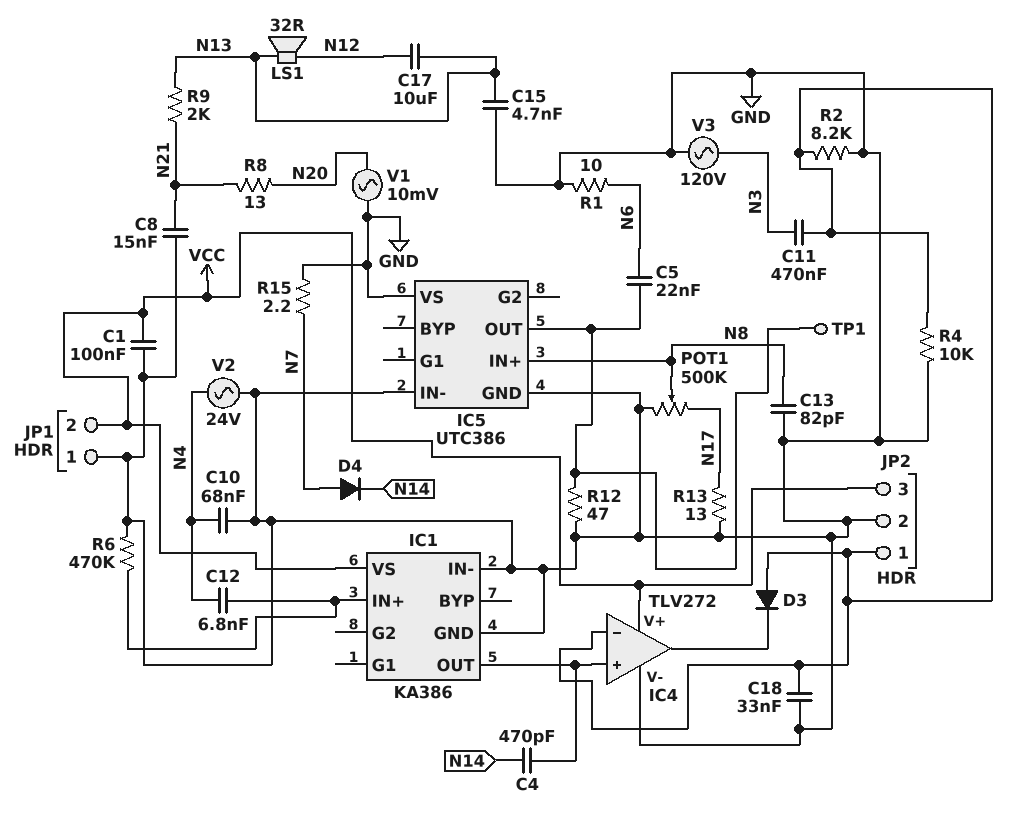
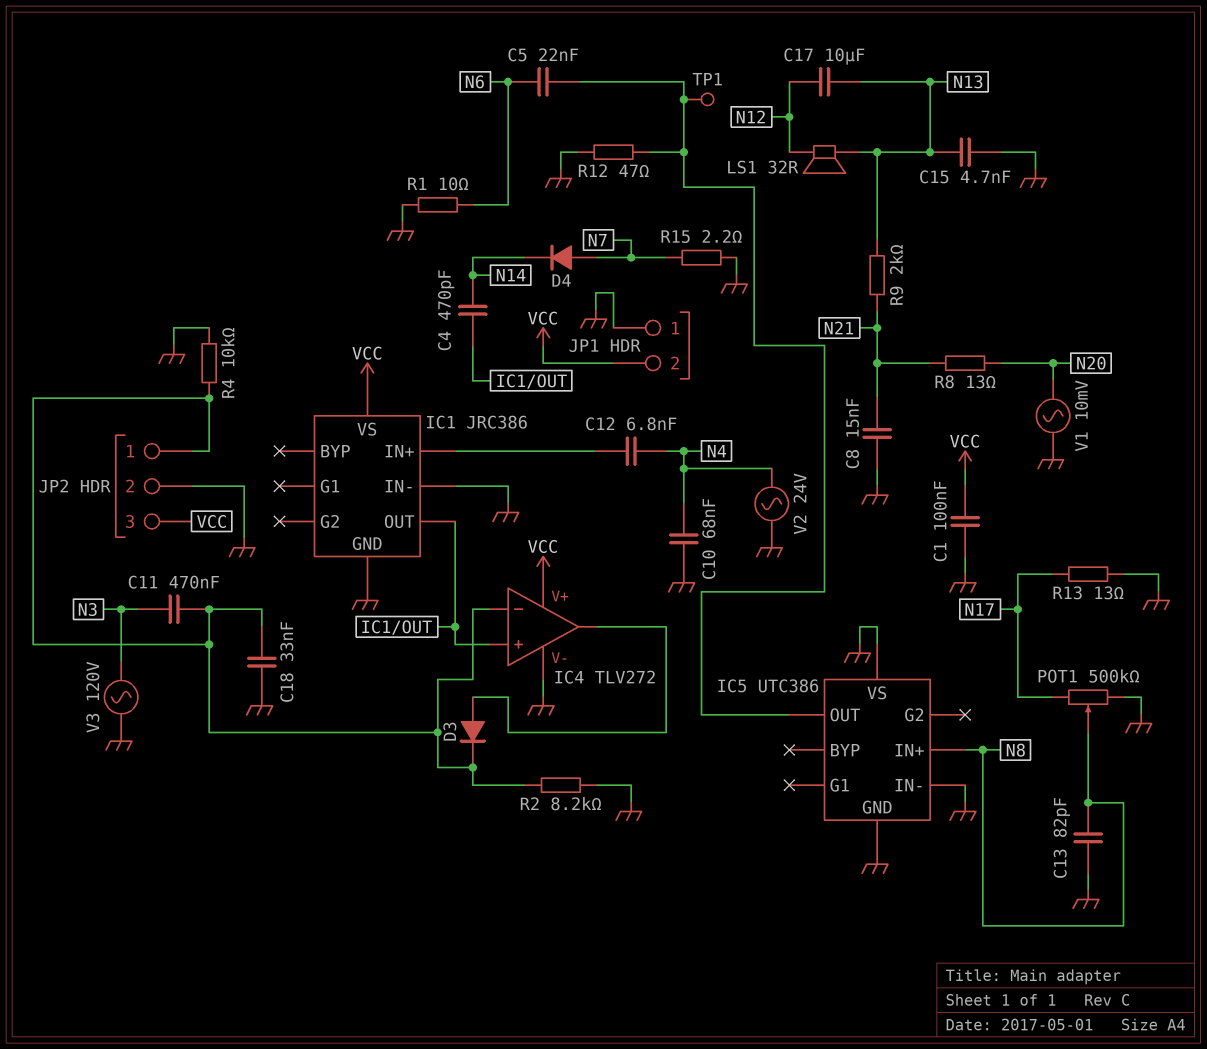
D3: diode (A IC4/in-, K IC4/out) -> diode (A IC4/out, K IC4/in-)
IC1: KA386 -> JRC386
R6: 470k (GND, IC1/IN+) -> none

